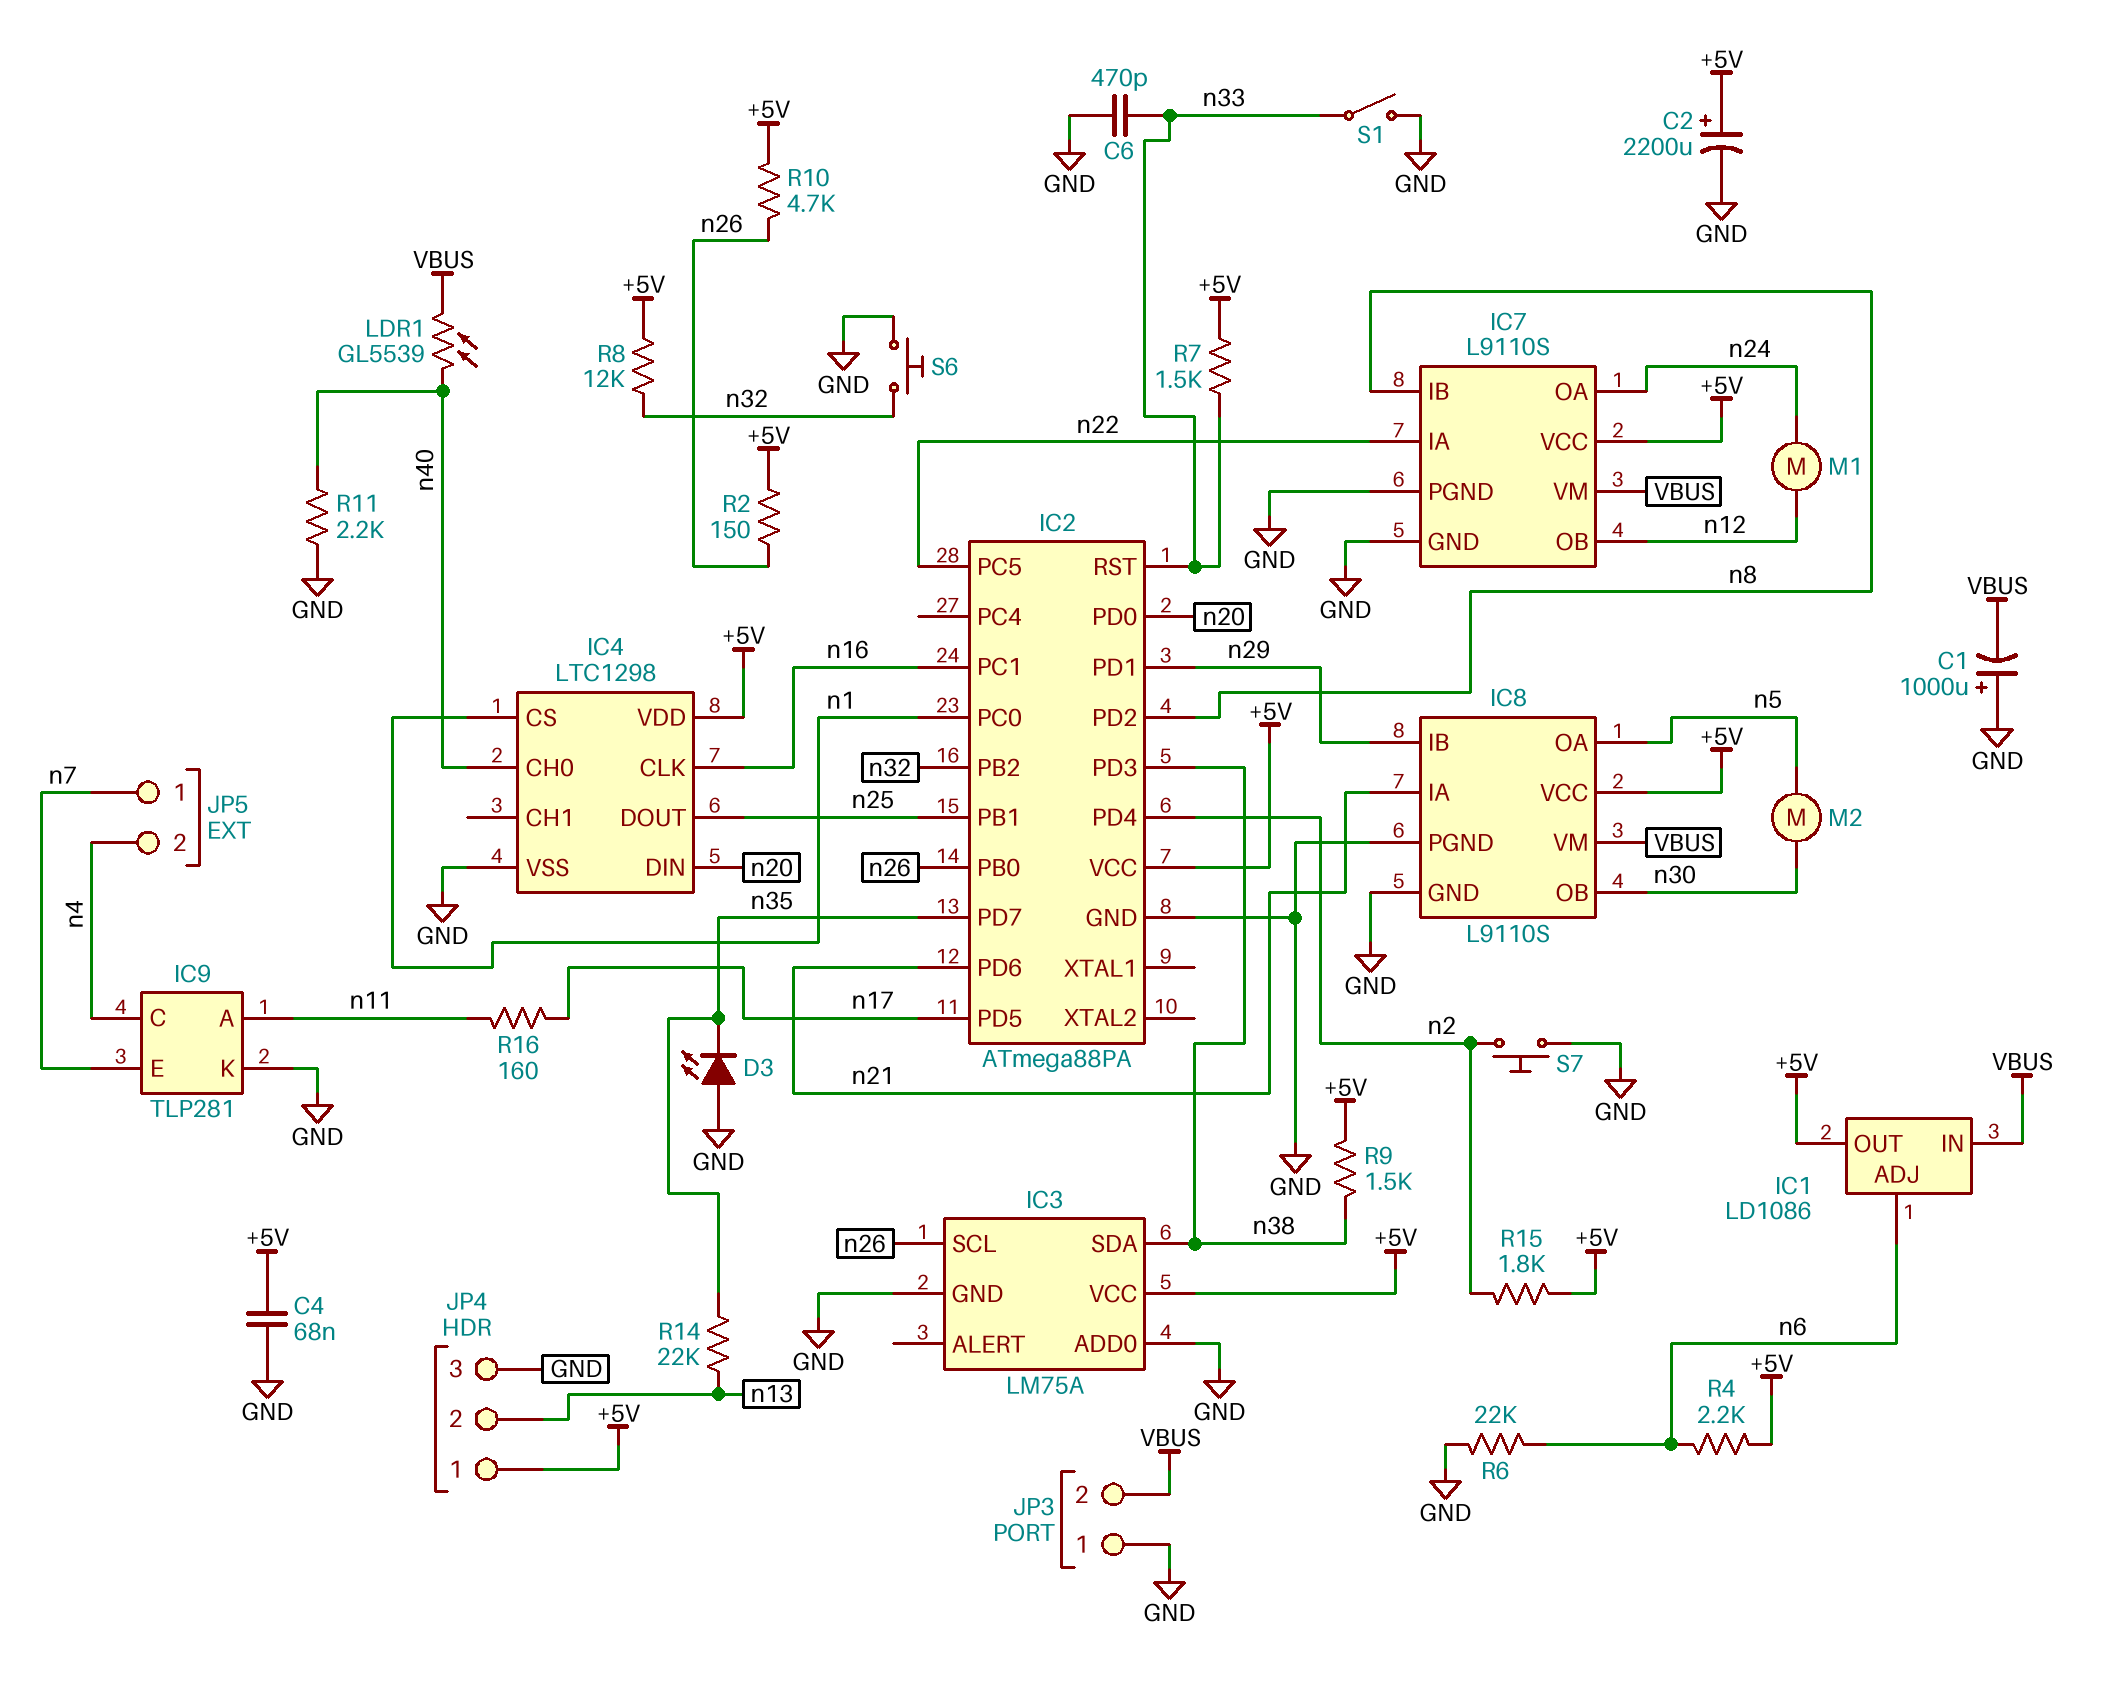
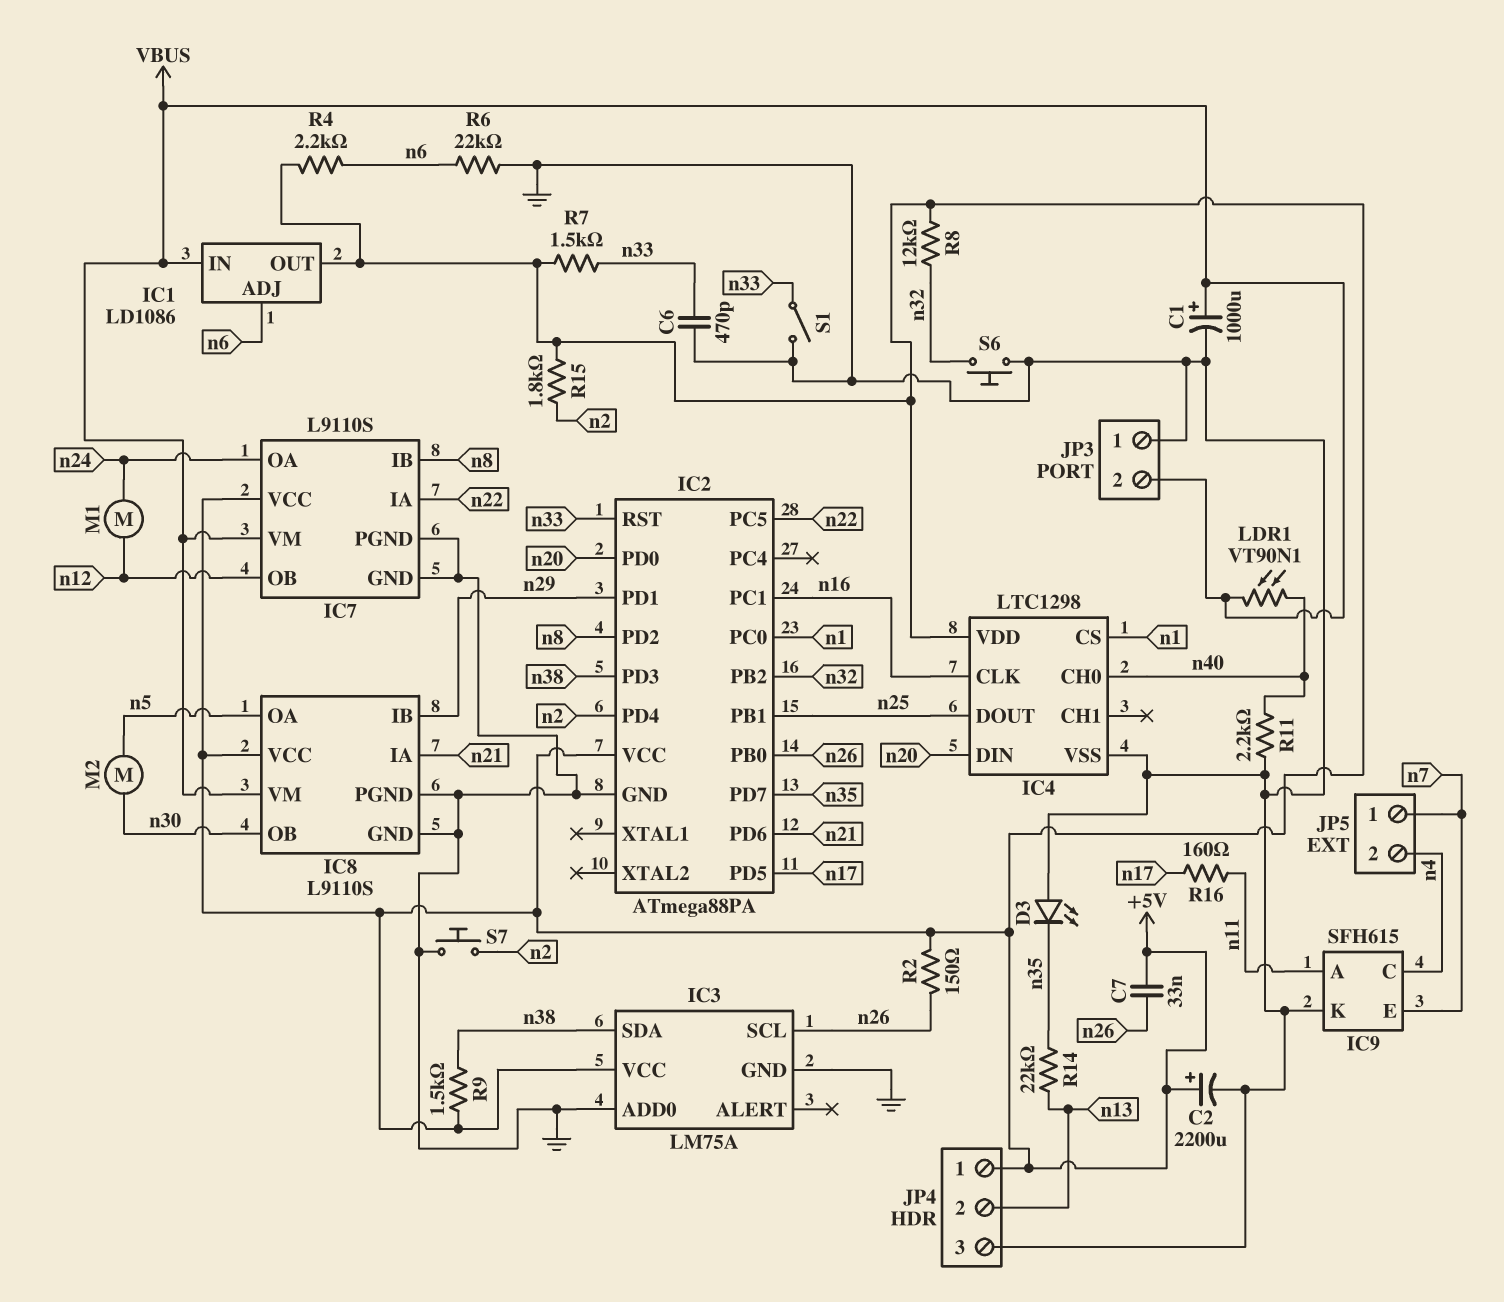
C1: 1000uF (plus GND, minus VBUS) -> 1000uF (plus VBUS, minus GND)
C4: 68nF (+5V, GND) -> none
C7: none -> 33nF (+5V, n26)
IC9: TLP281 -> SFH615
LDR1: GL5539 (VBUS, n40) -> VT90N1 (VBUS, n40)
R10: 4.7k (+5V, n26) -> none

